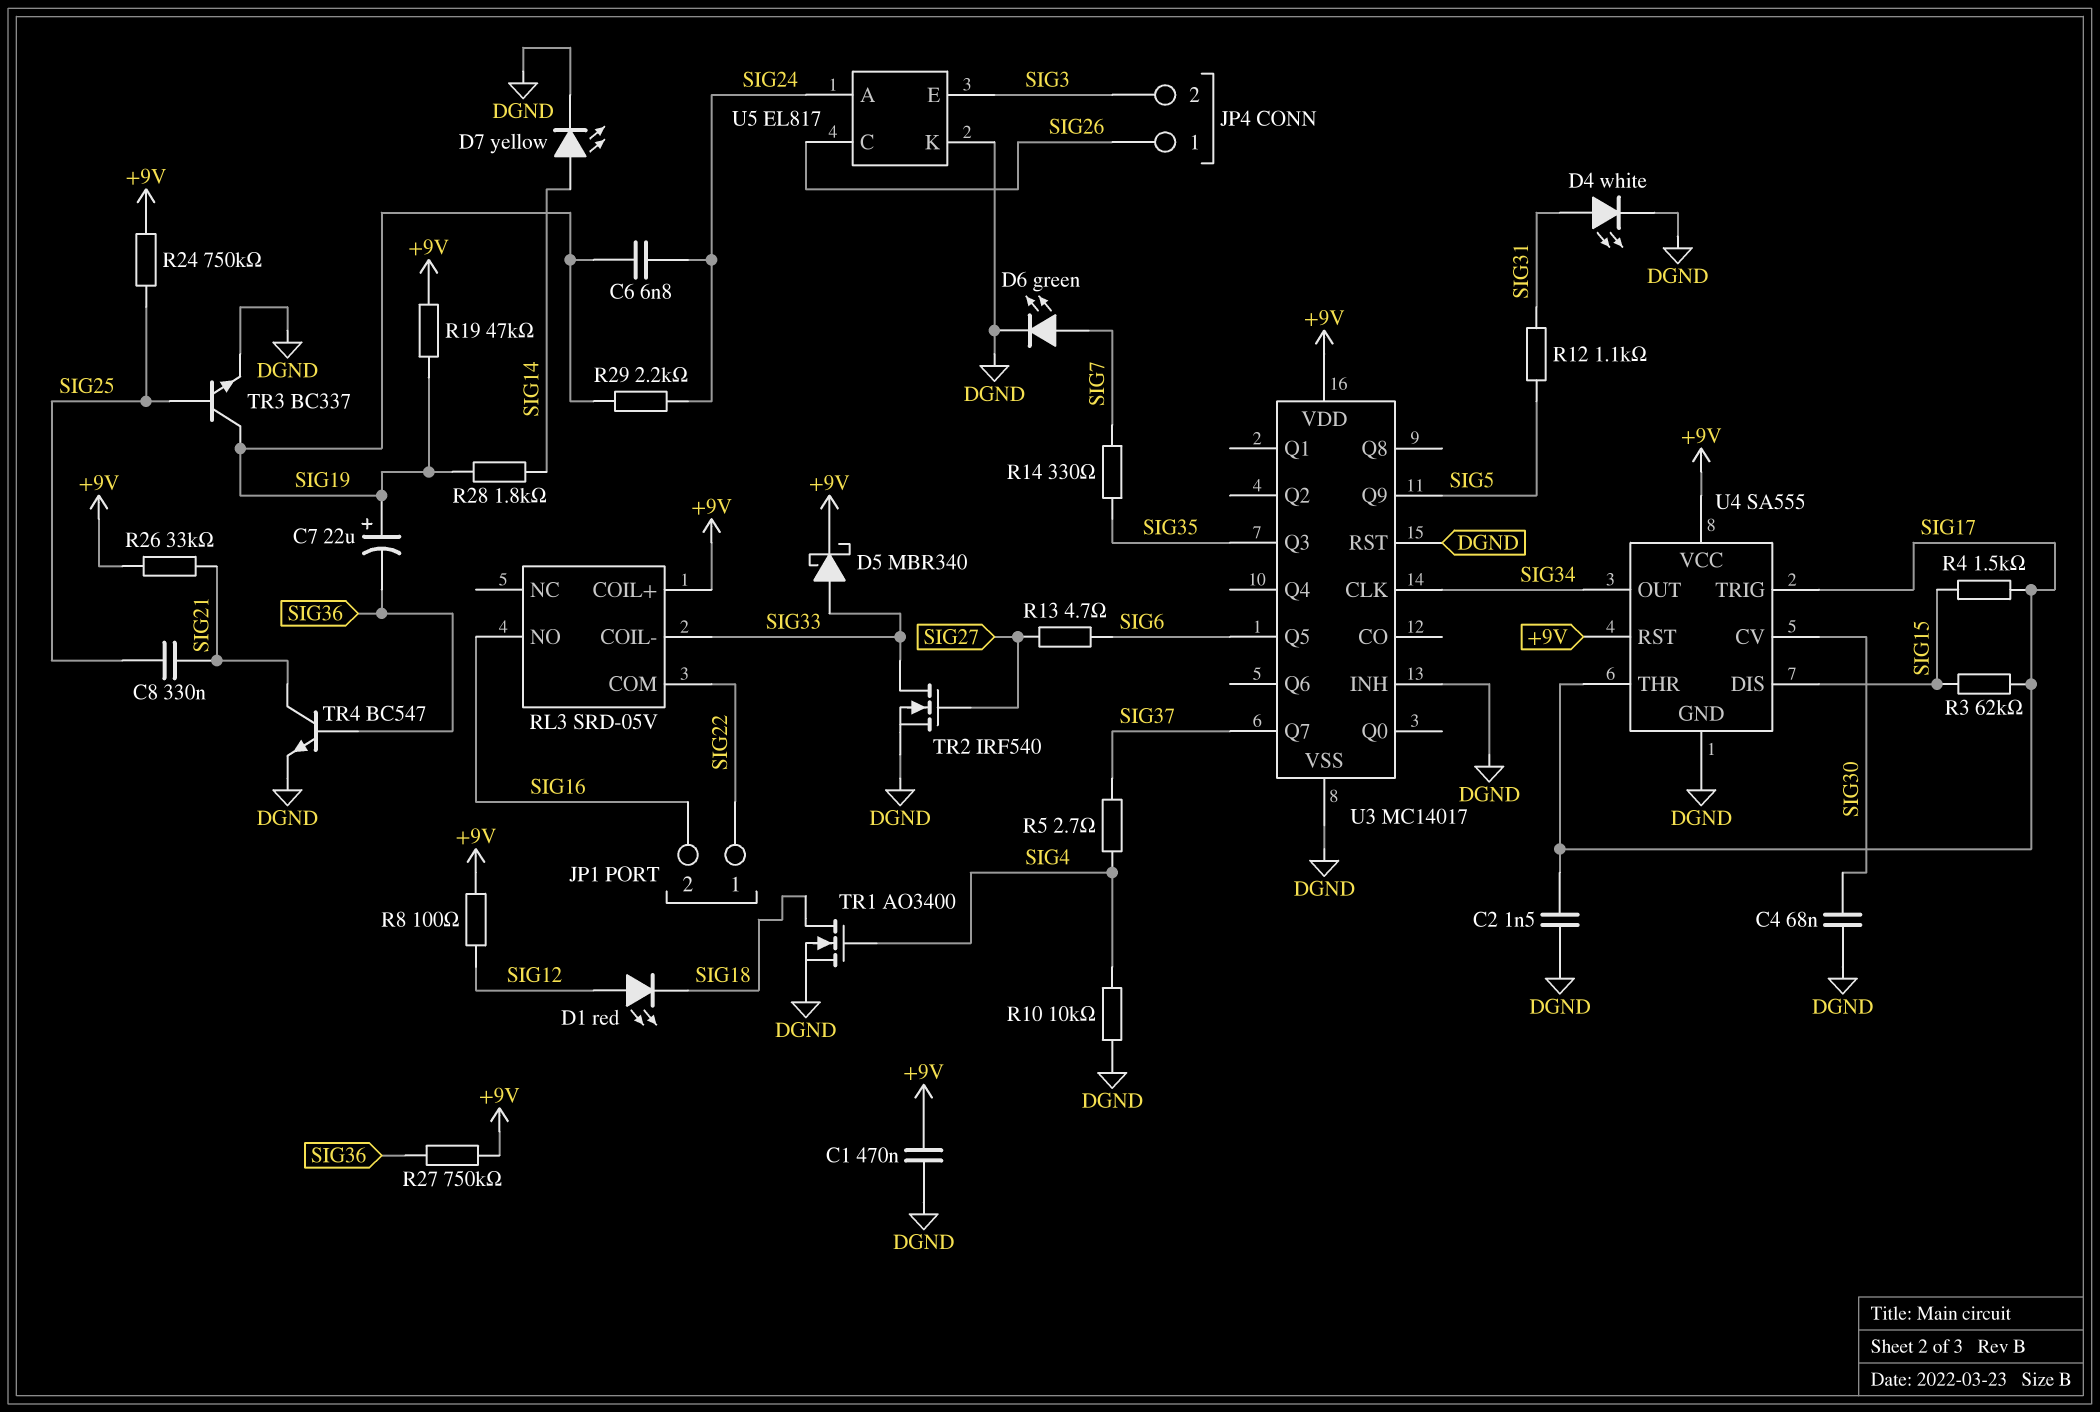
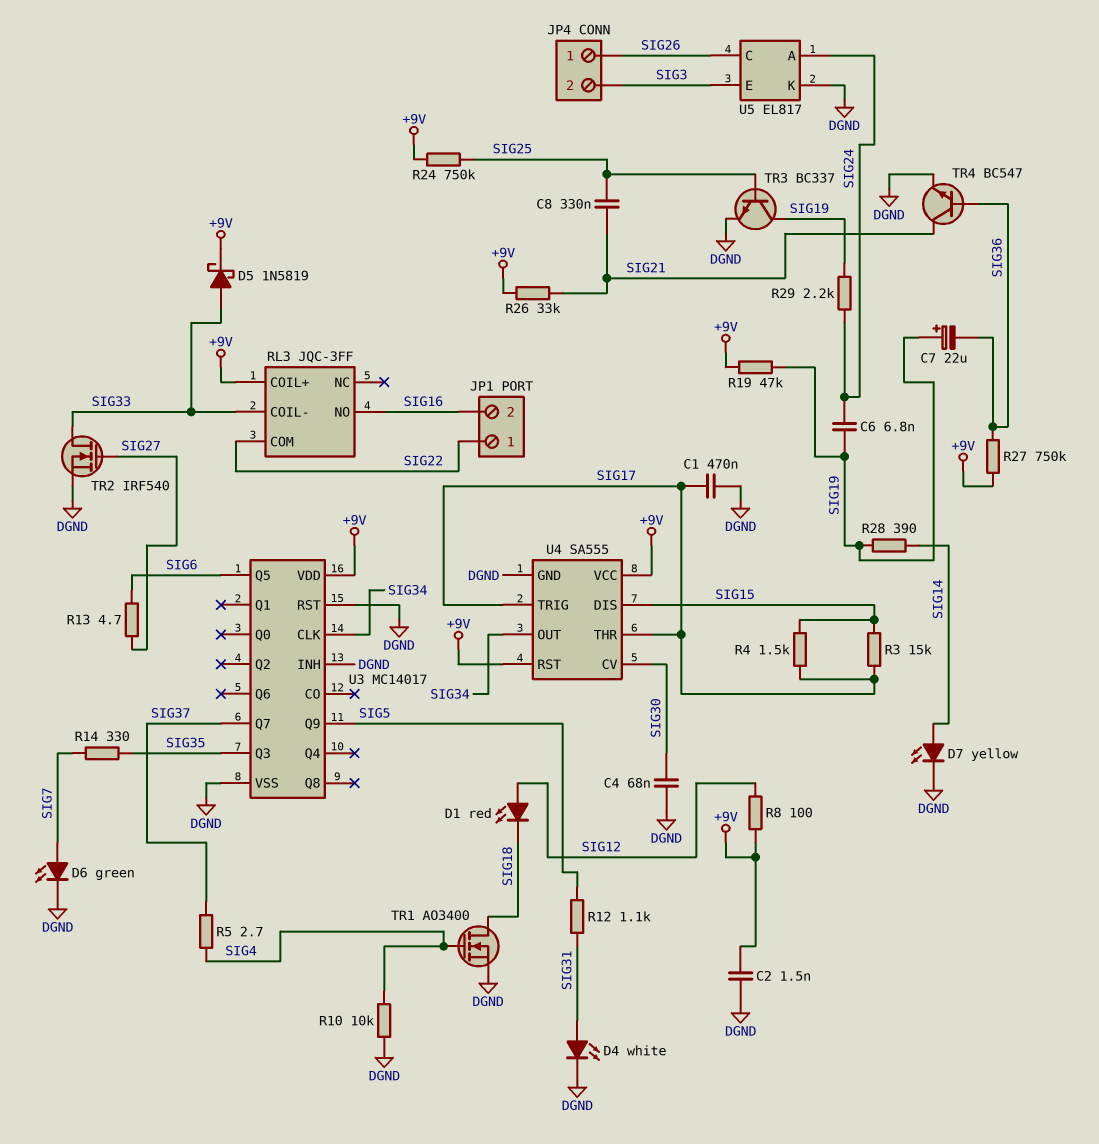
C1: 470nF (+9V, DGND) -> 470nF (DGND, SIG17)
C2: 1.5nF (DGND, SIG17) -> 1.5nF (+9V, DGND)
D5: schottky MBR340 (A SIG33, K +9V) -> schottky 1N5819 (A SIG33, K +9V)
R3: 62k (SIG15, SIG17) -> 15k (SIG15, SIG17)
R28: 1.8k (SIG14, SIG19) -> 390 (SIG14, SIG19)
RL3: SRD-05V -> JQC-3FF

